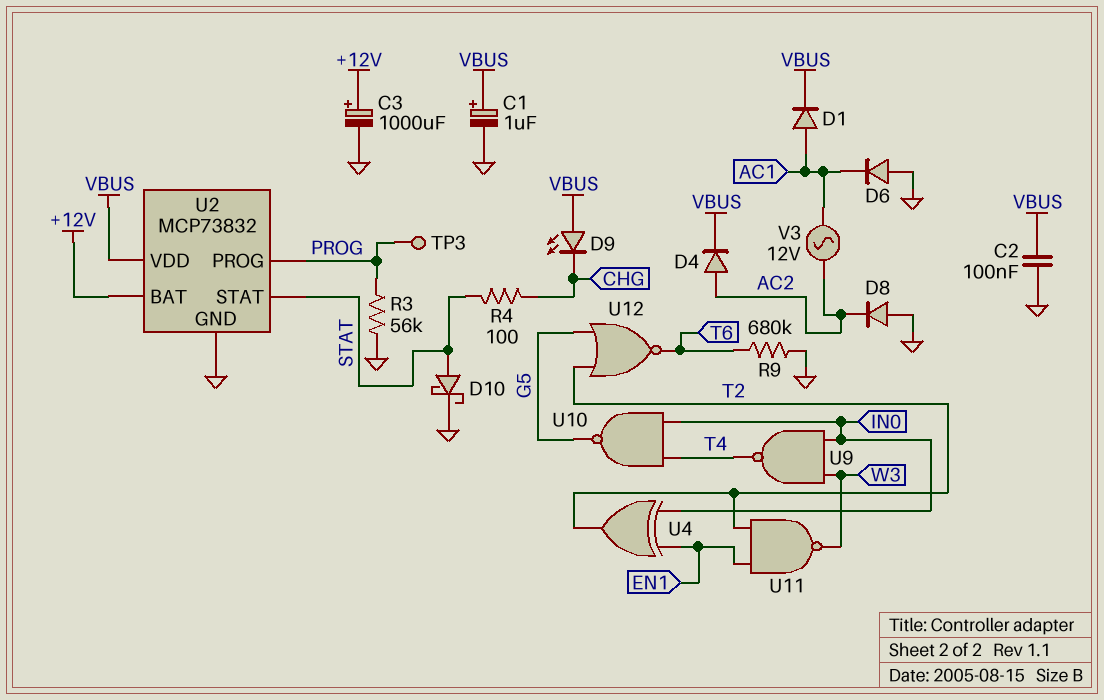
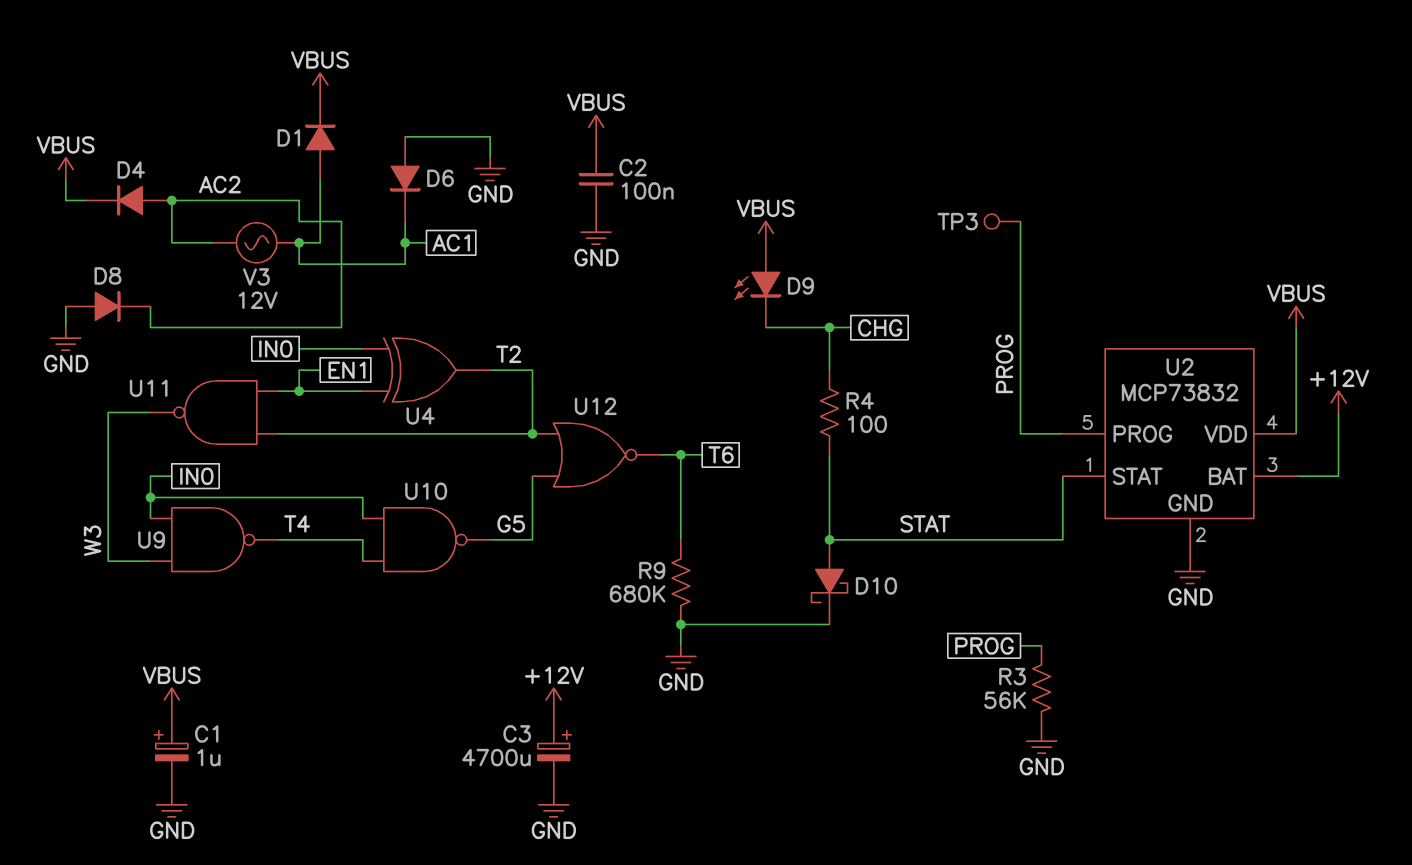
C3: 1000uF (plus +12V, minus GND) -> 4700uF (plus +12V, minus GND)

